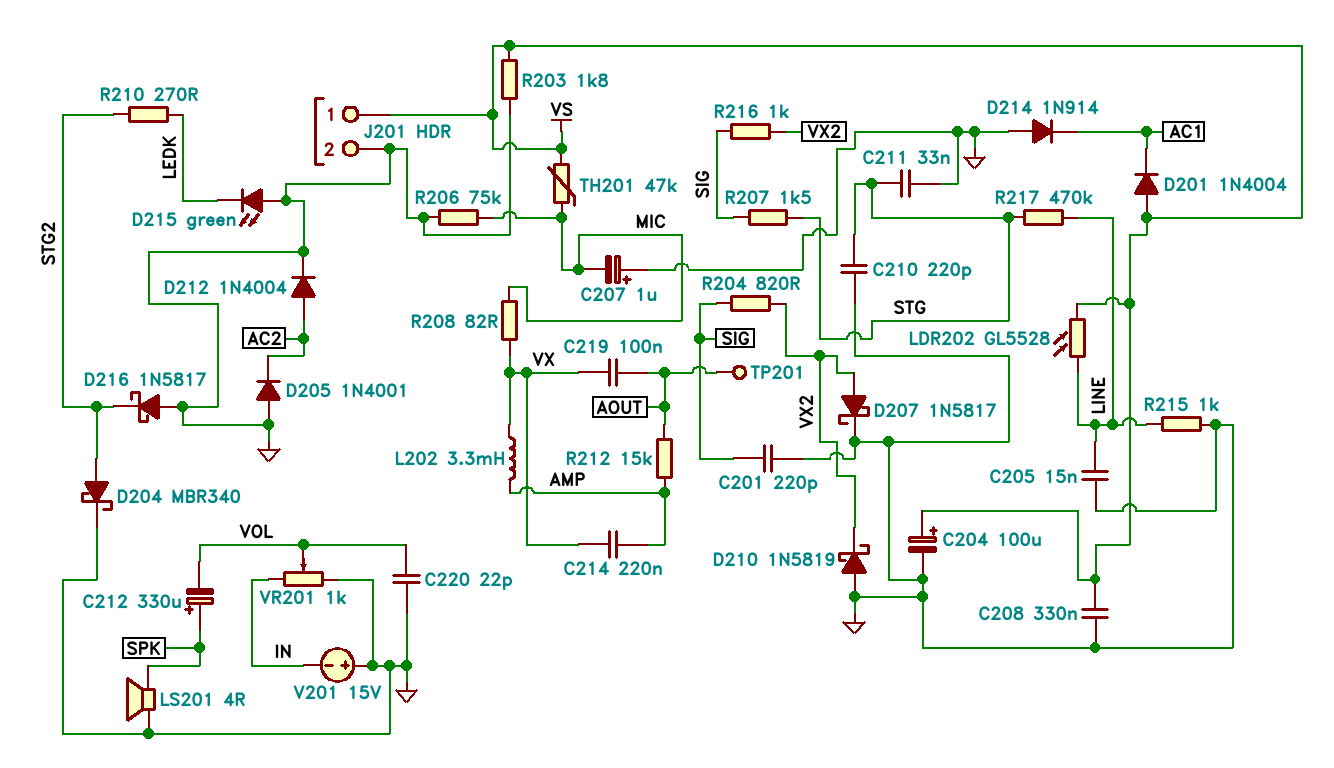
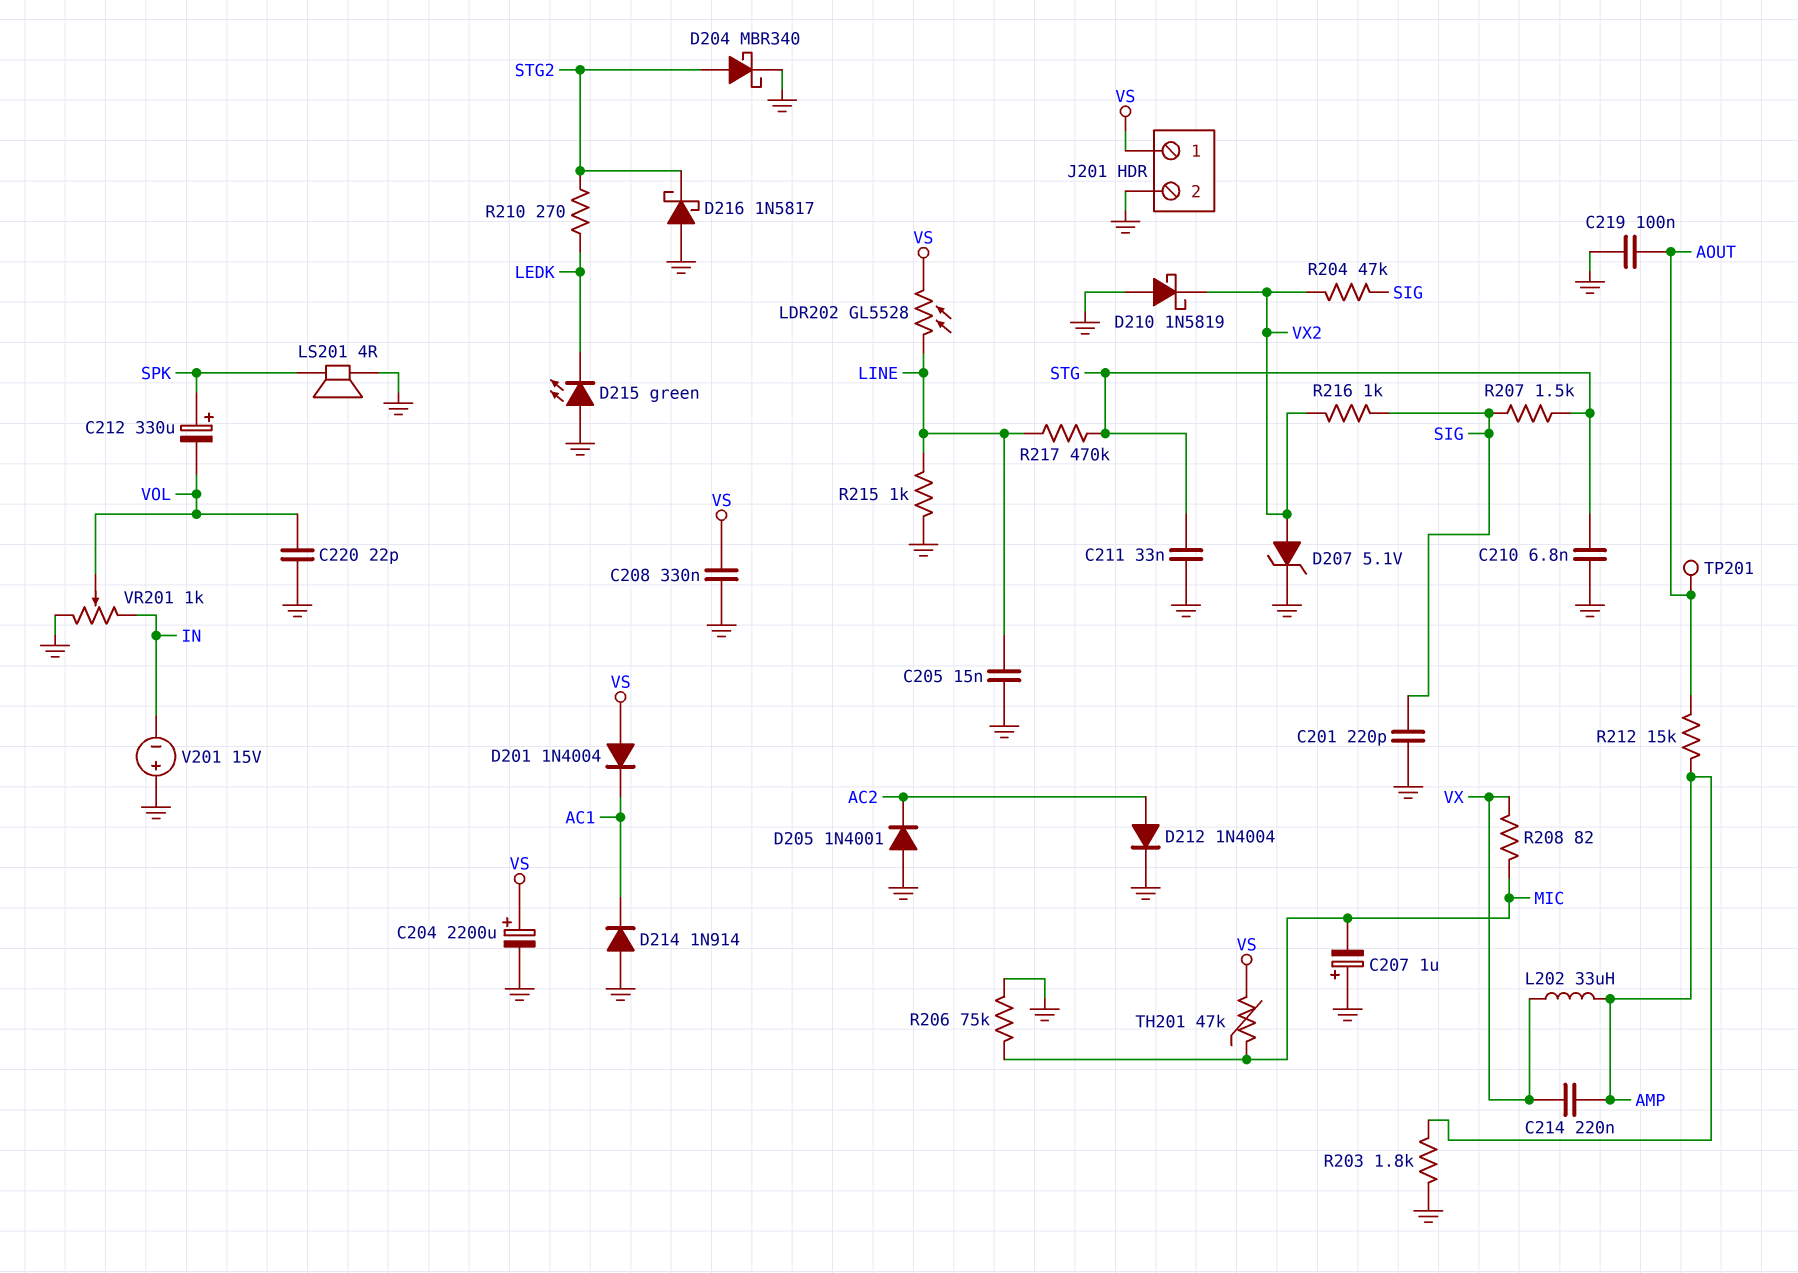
C204: 100uF (plus VS, minus GND) -> 2200uF (plus VS, minus GND)
C210: 220pF (GND, STG) -> 6.8nF (GND, STG)
C219: 100nF (AOUT, VX) -> 100nF (AOUT, GND)
D207: schottky 1N5817 (A VX2, K GND) -> zener 5.1V (A VX2, K GND)
L202: 3.3mH (AMP, VX) -> 33uH (AMP, VX)
R203: 1.8k (GND, VS) -> 1.8k (AMP, GND)
R204: 820 (SIG, VX2) -> 47k (SIG, VX2)

